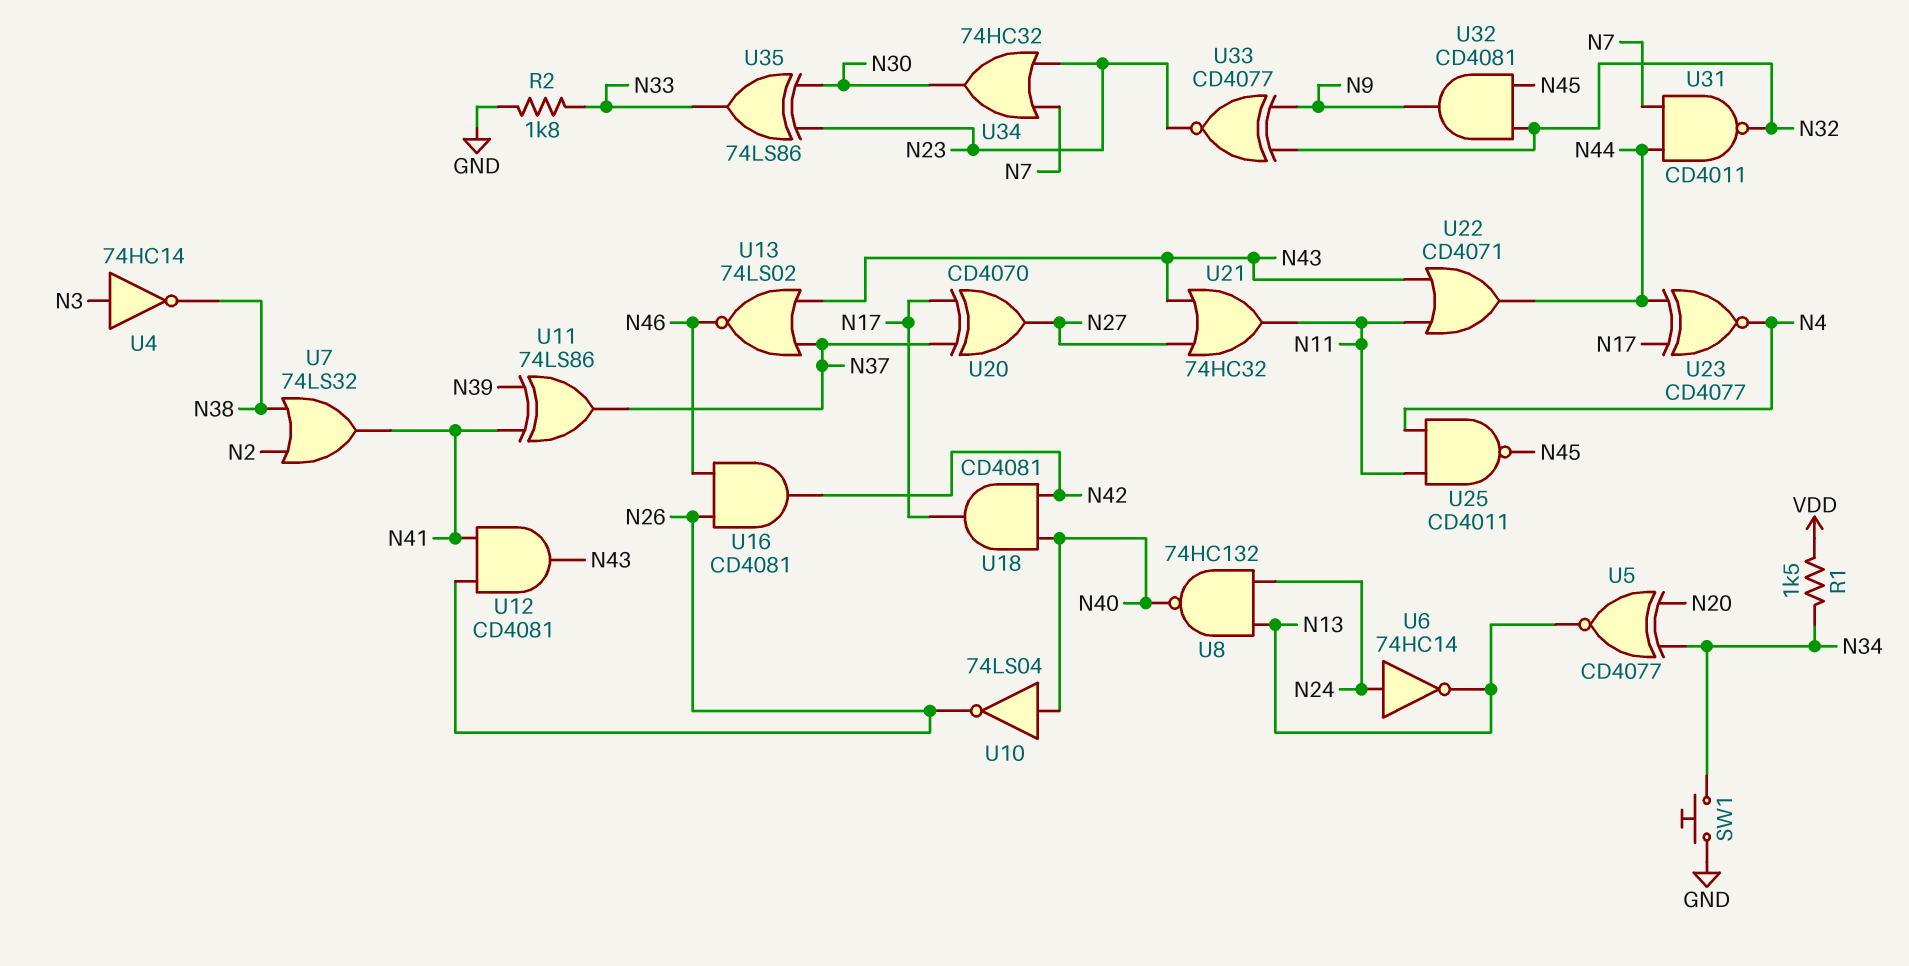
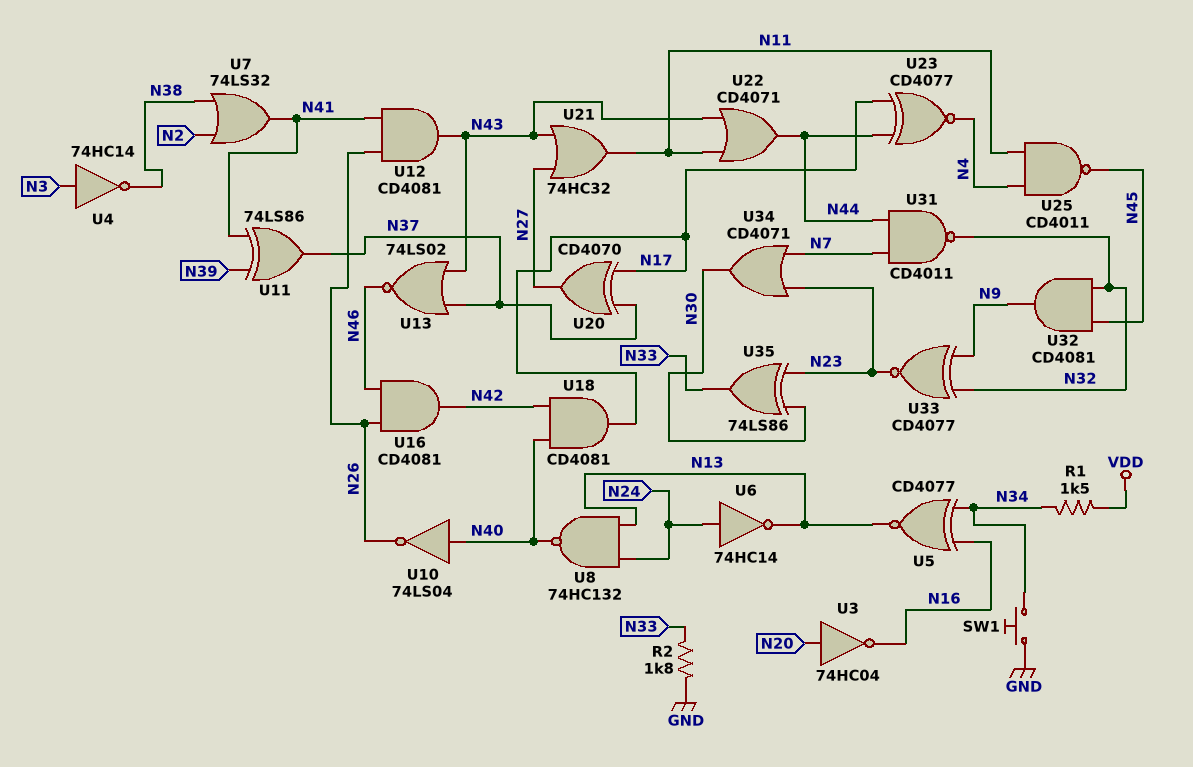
U3: none -> NOT 74HC04 (in N20, out N16)
U5: XNOR CD4077 (in N20, in N34, out N13) -> XNOR CD4077 (in N16, in N34, out N13)
U34: OR 74HC32 (in N7, in N23, out N30) -> OR CD4071 (in N7, in N23, out N30)

